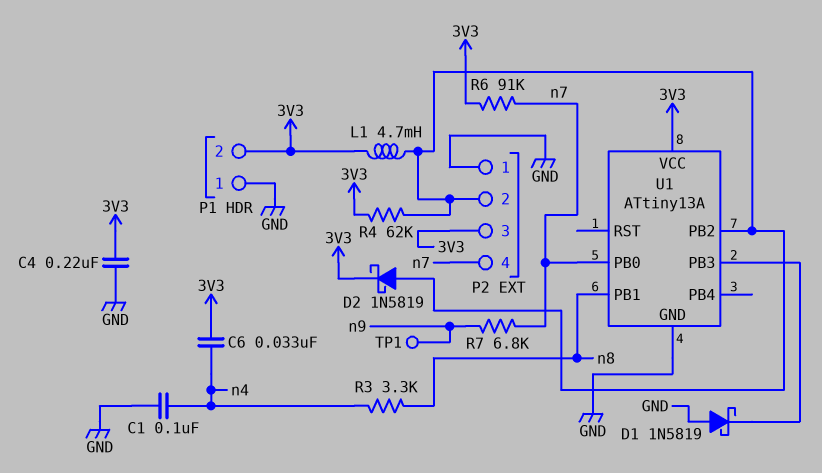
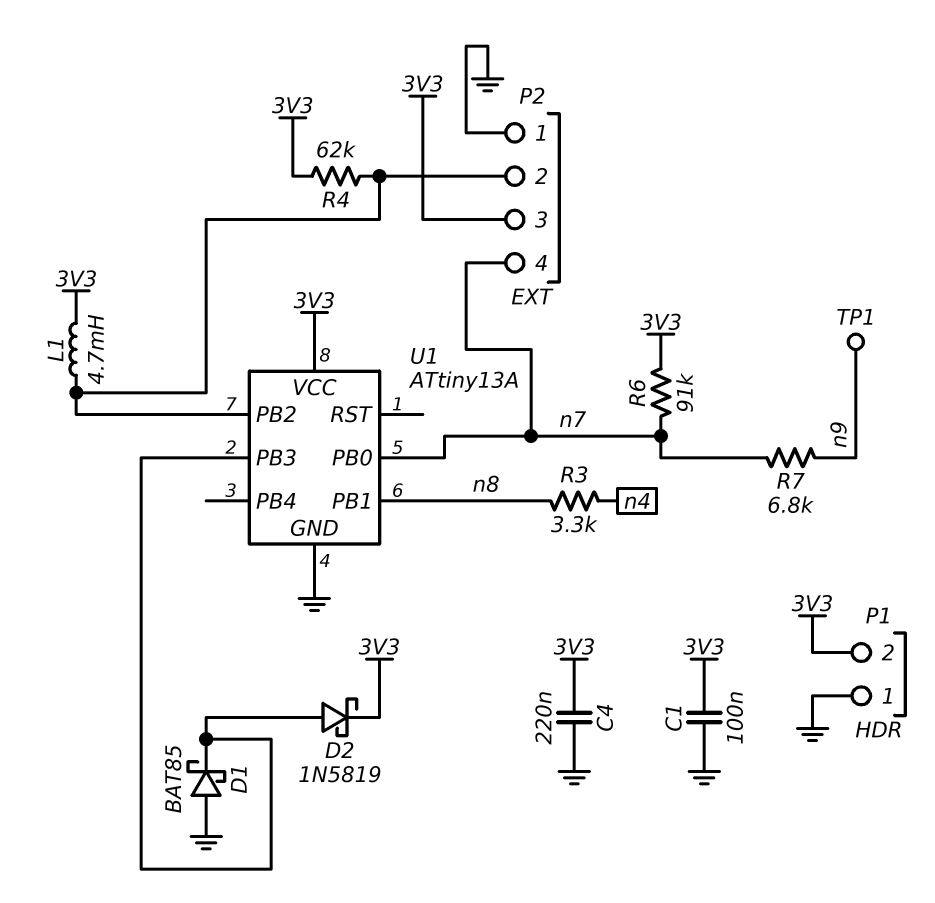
C1: 100nF (GND, n4) -> 100nF (3V3, GND)
C6: 33nF (3V3, n4) -> none
D1: schottky 1N5819 (A GND, K U1/PB3) -> schottky BAT85 (A GND, K U1/PB3)
D2: schottky 1N5819 (A P2/2, K 3V3) -> schottky 1N5819 (A U1/PB3, K 3V3)

